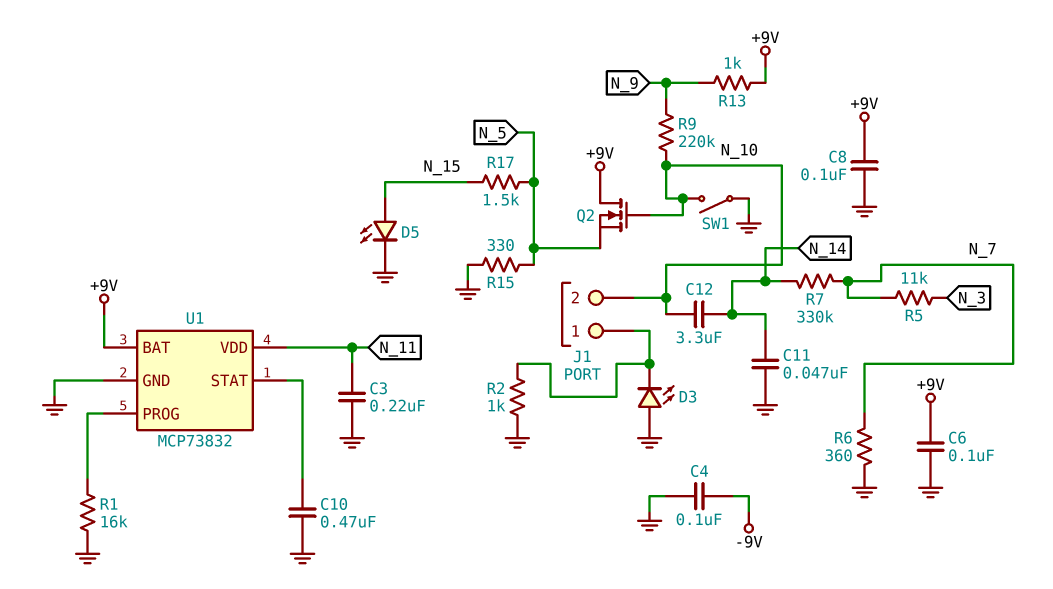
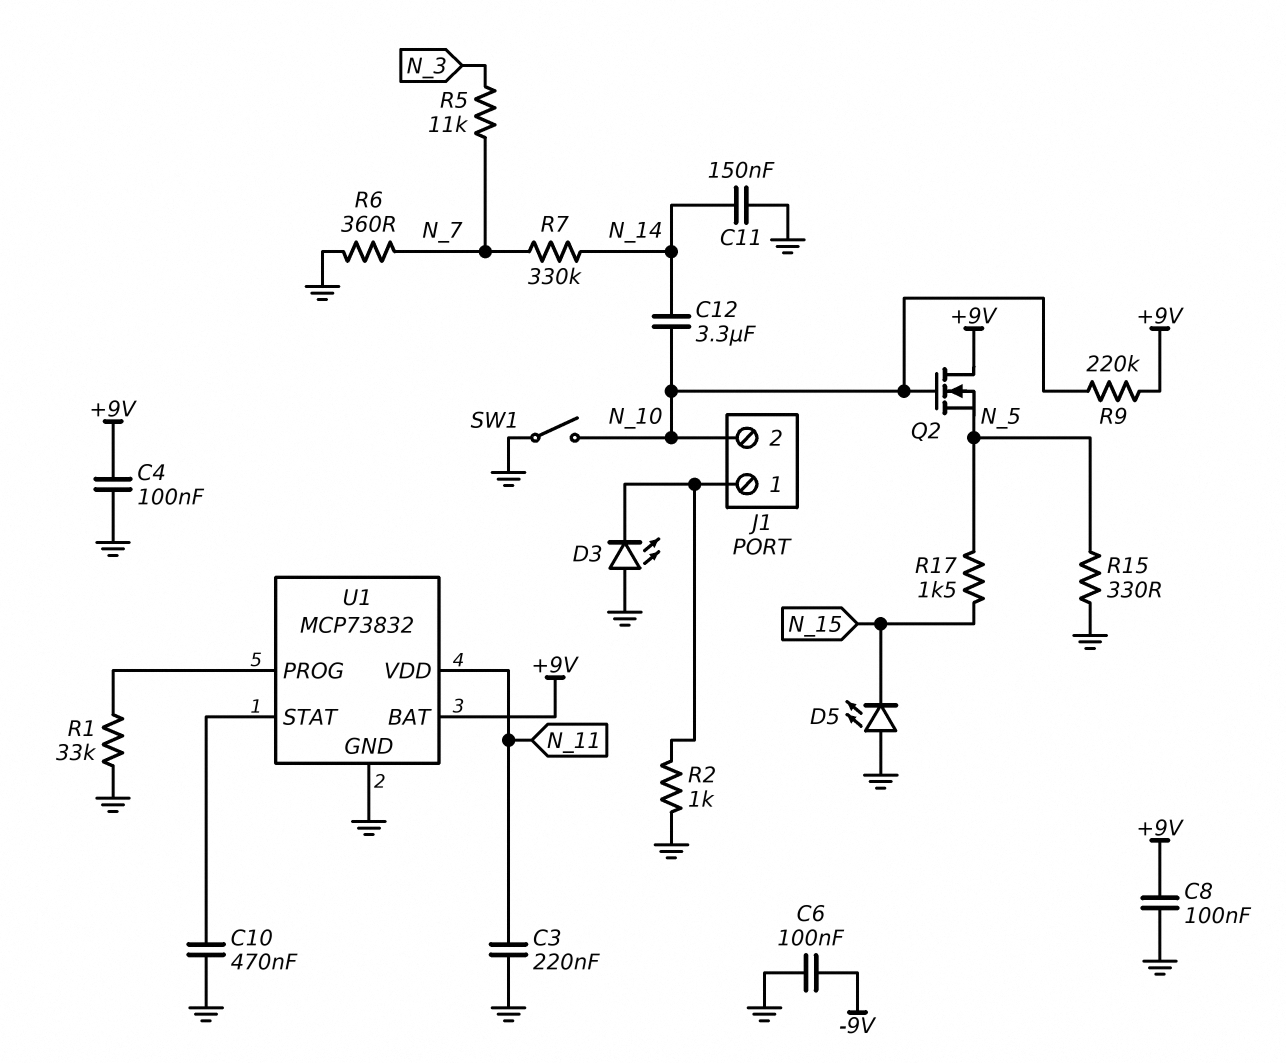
C4: 100nF (-9V, GND) -> 100nF (+9V, GND)
C6: 100nF (+9V, GND) -> 100nF (-9V, GND)
C11: 47nF (GND, N_14) -> 150nF (GND, N_14)
D5: LED (A N_15, K GND) -> LED (A GND, K N_15)
R1: 16k (GND, U1/PROG) -> 33k (GND, U1/PROG)
R9: 220k (N_9, N_10) -> 220k (+9V, N_10)
R13: 1k (+9V, N_9) -> none

